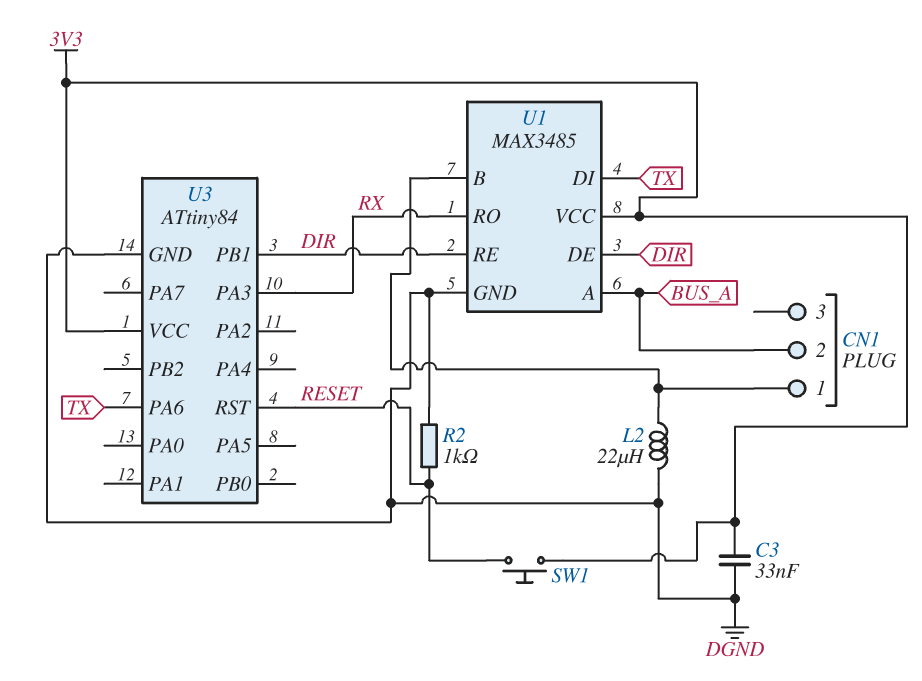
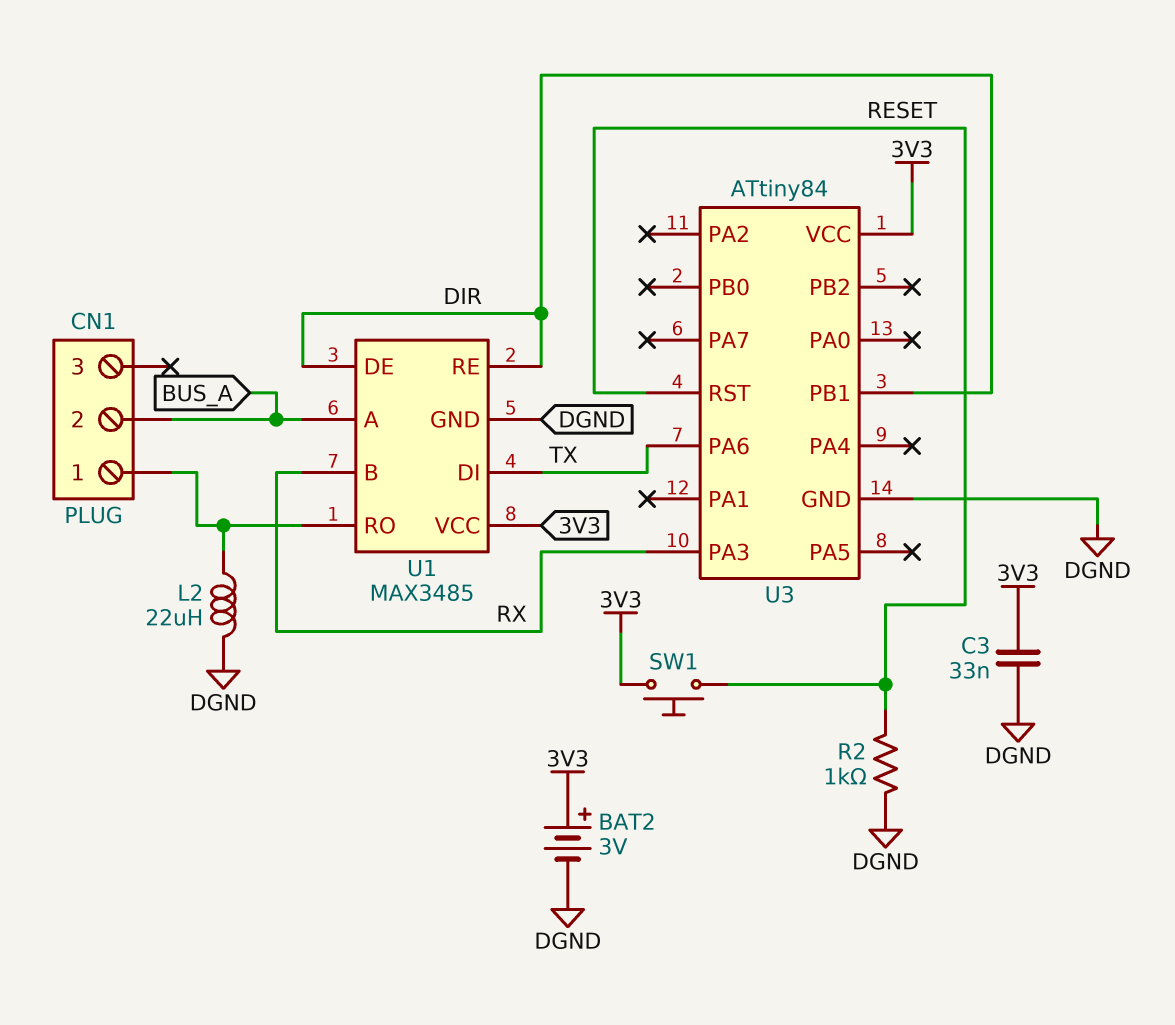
BAT2: none -> 3V (plus 3V3, minus DGND)
U1 pin B: CN1/1 -> RX
U1 pin RO: RX -> CN1/1

